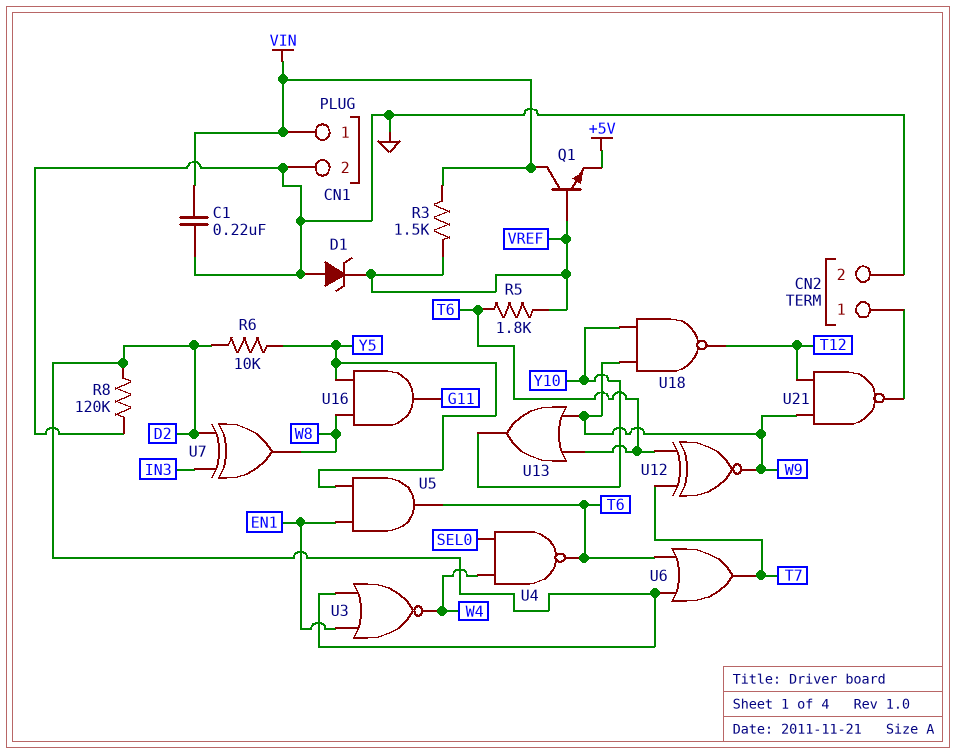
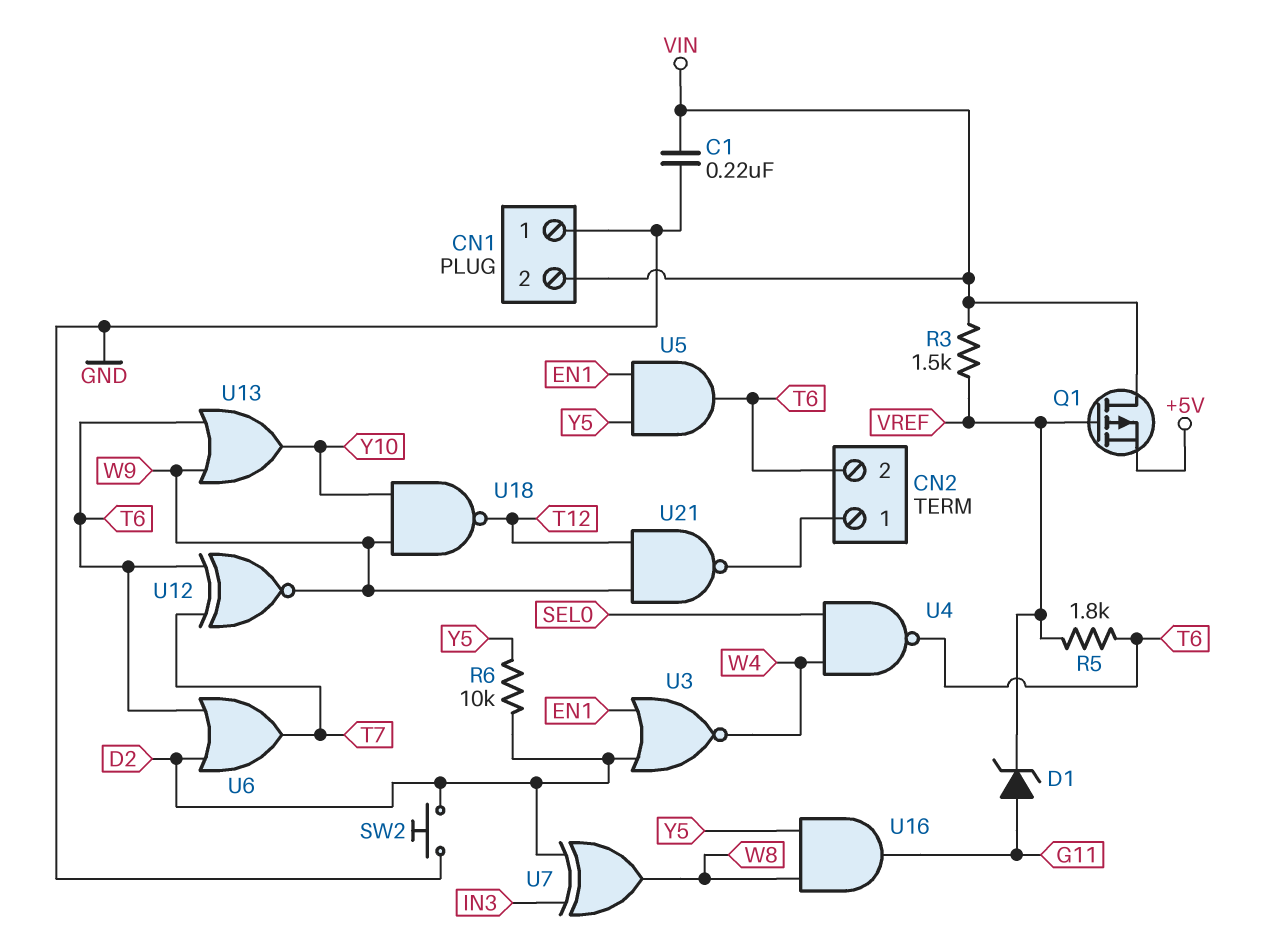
CN1 pin 1: VIN -> GND
CN1 pin 2: GND -> VIN
CN2 pin 2: GND -> T6
D1: zener (A GND, K VREF) -> zener (A G11, K VREF)
Q1: NPN (B VREF, C VIN, E +5V) -> PMOS (G VREF, D VIN, S +5V)
R8: 120k (D2, GND) -> none
SW2: none -> button (D2, GND)

